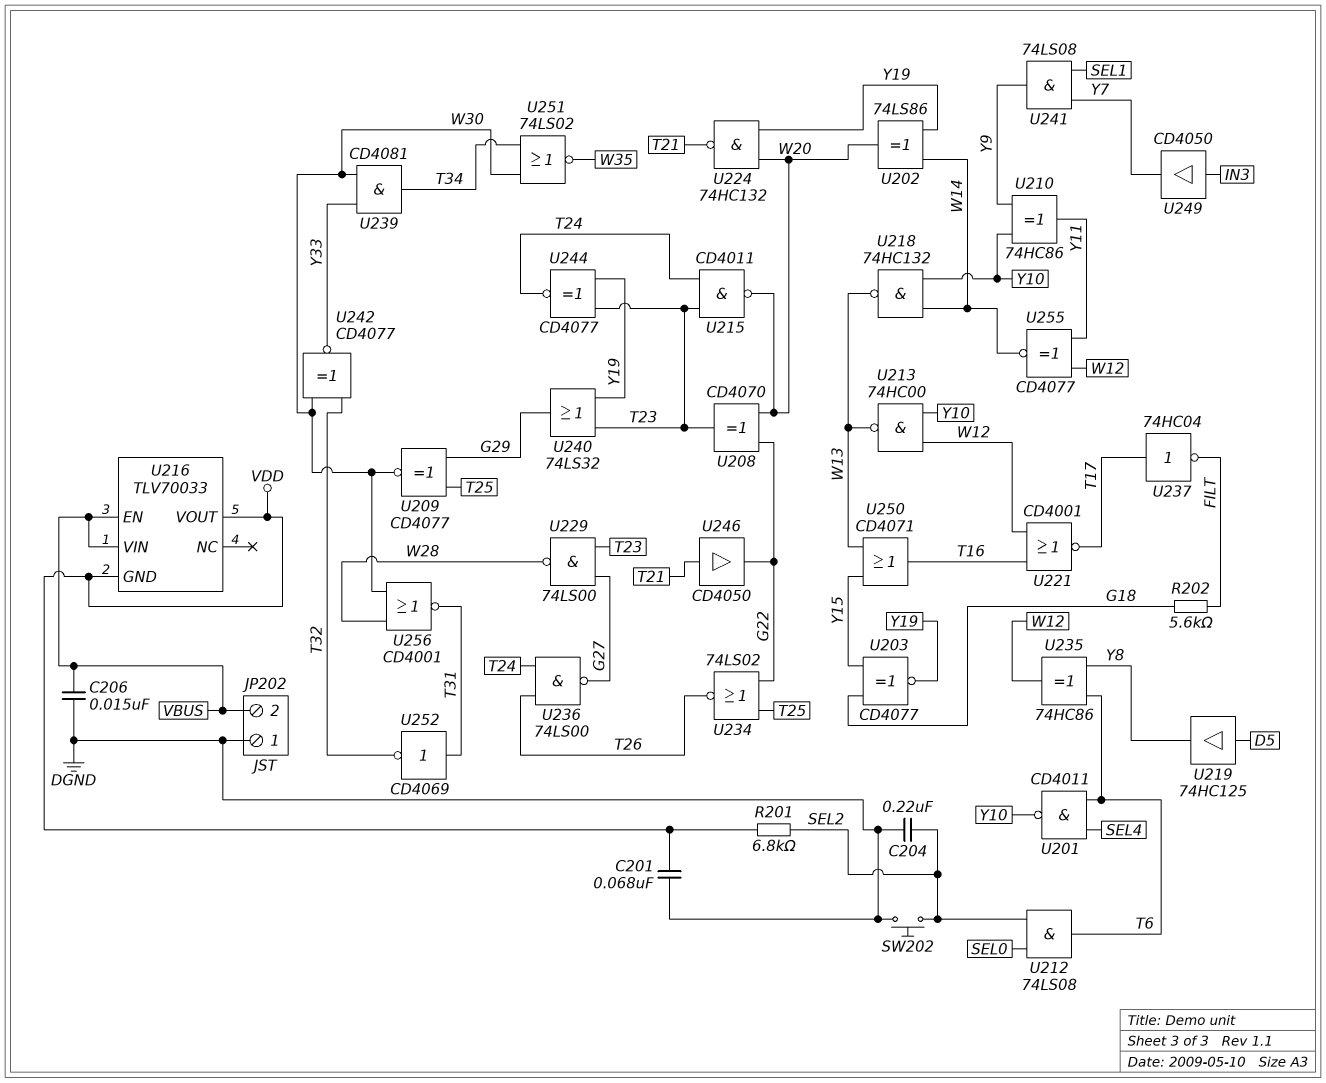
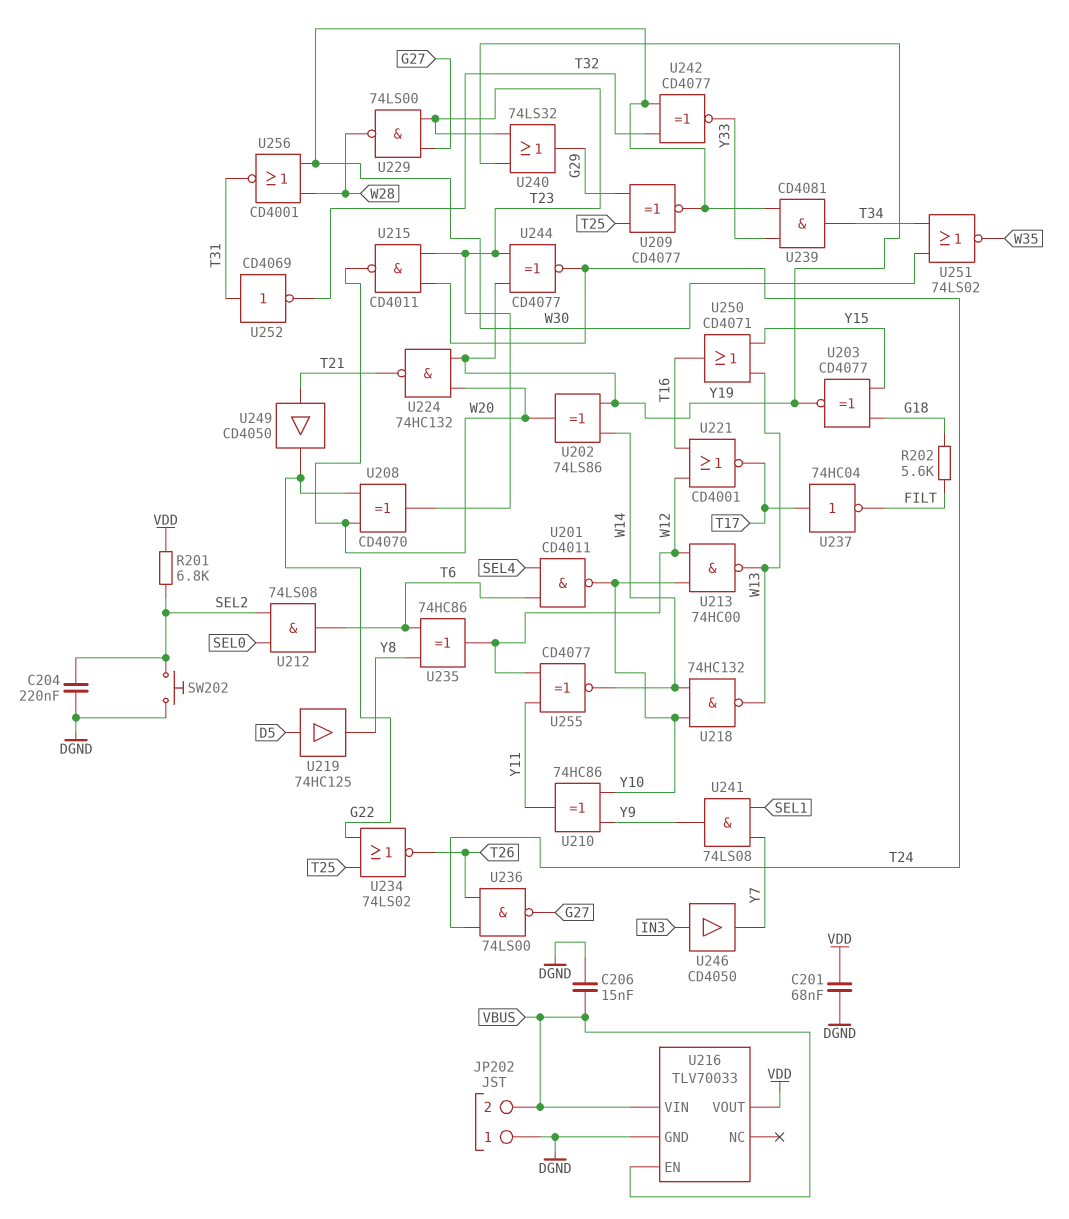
U216 pin GND: VDD -> DGND
U246: buffer CD4050 (in T21, out G22) -> buffer CD4050 (in IN3, out Y7)
U249: buffer CD4050 (in IN3, out Y7) -> buffer CD4050 (in T21, out G22)

